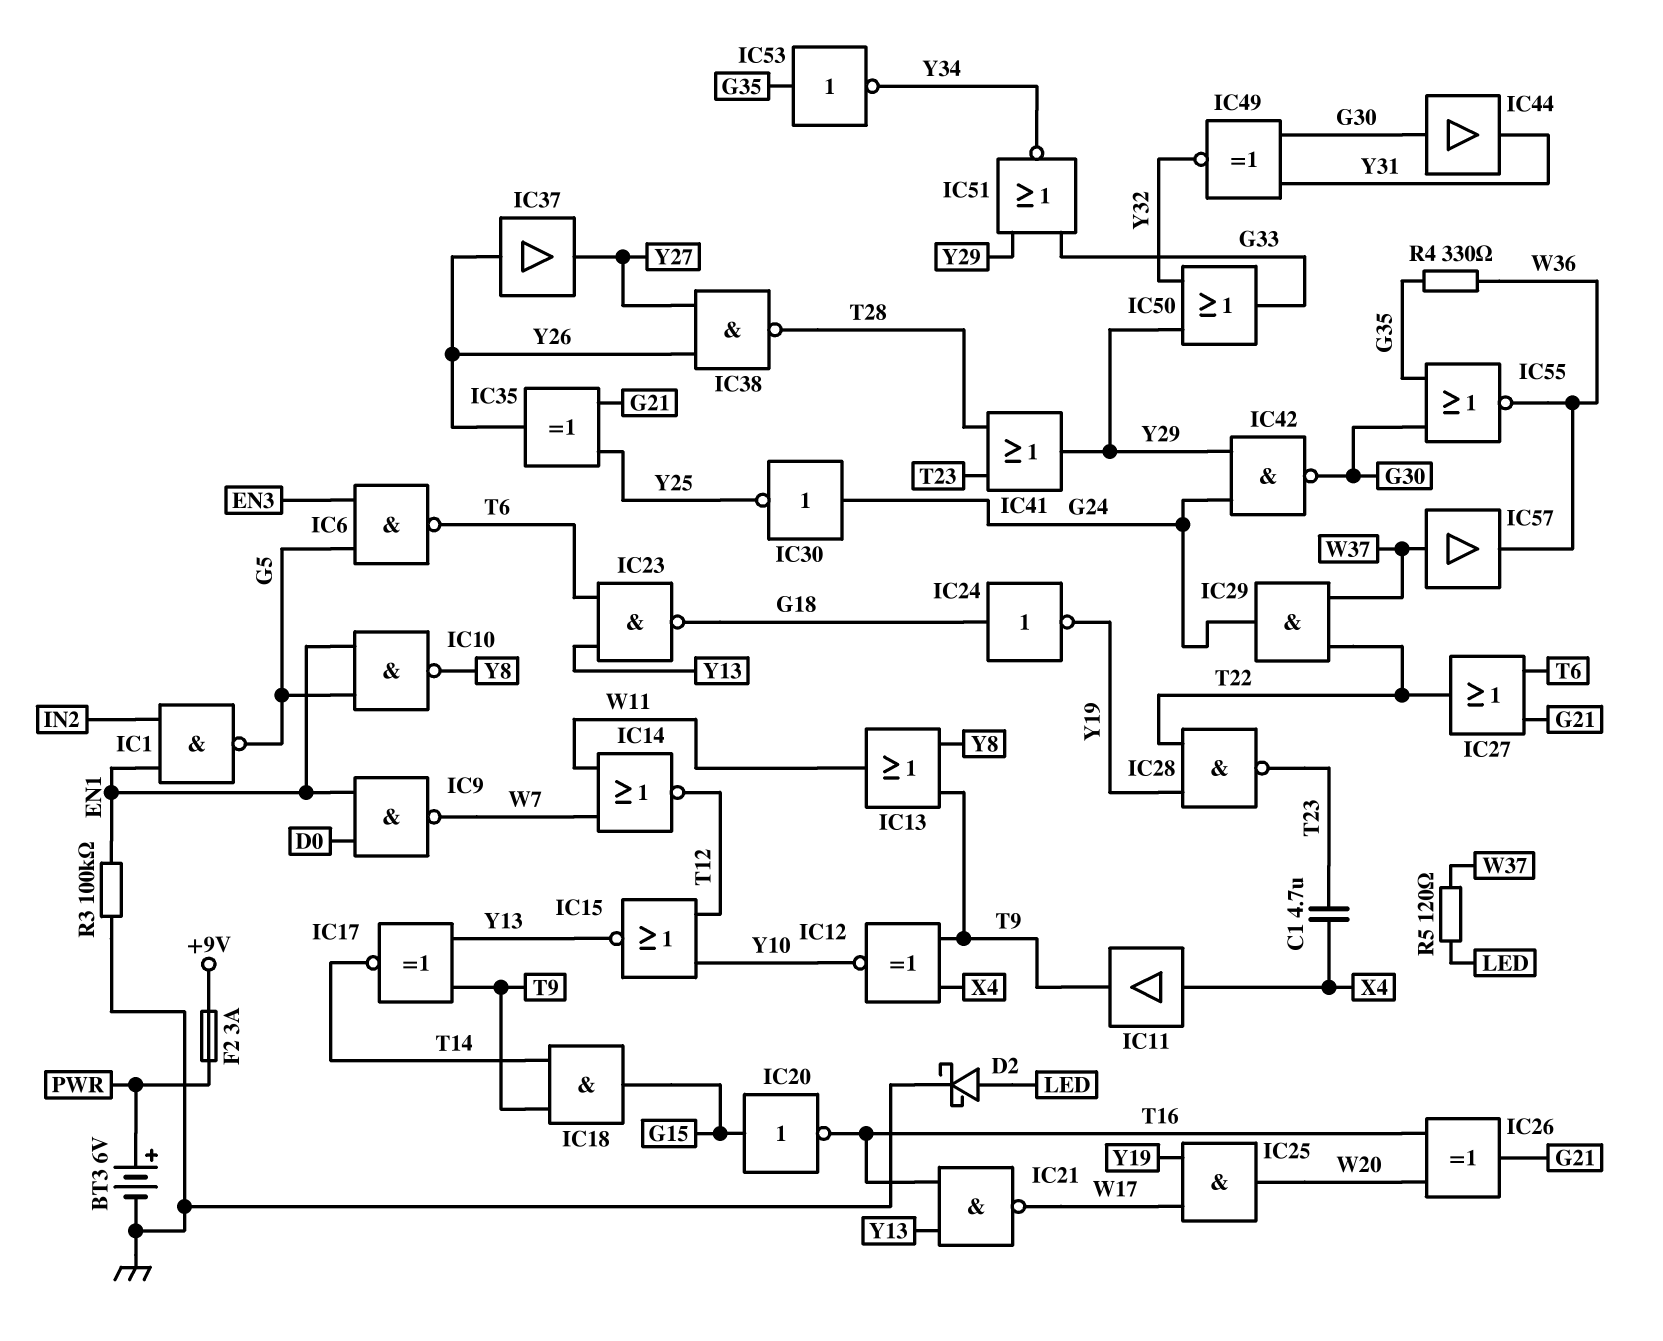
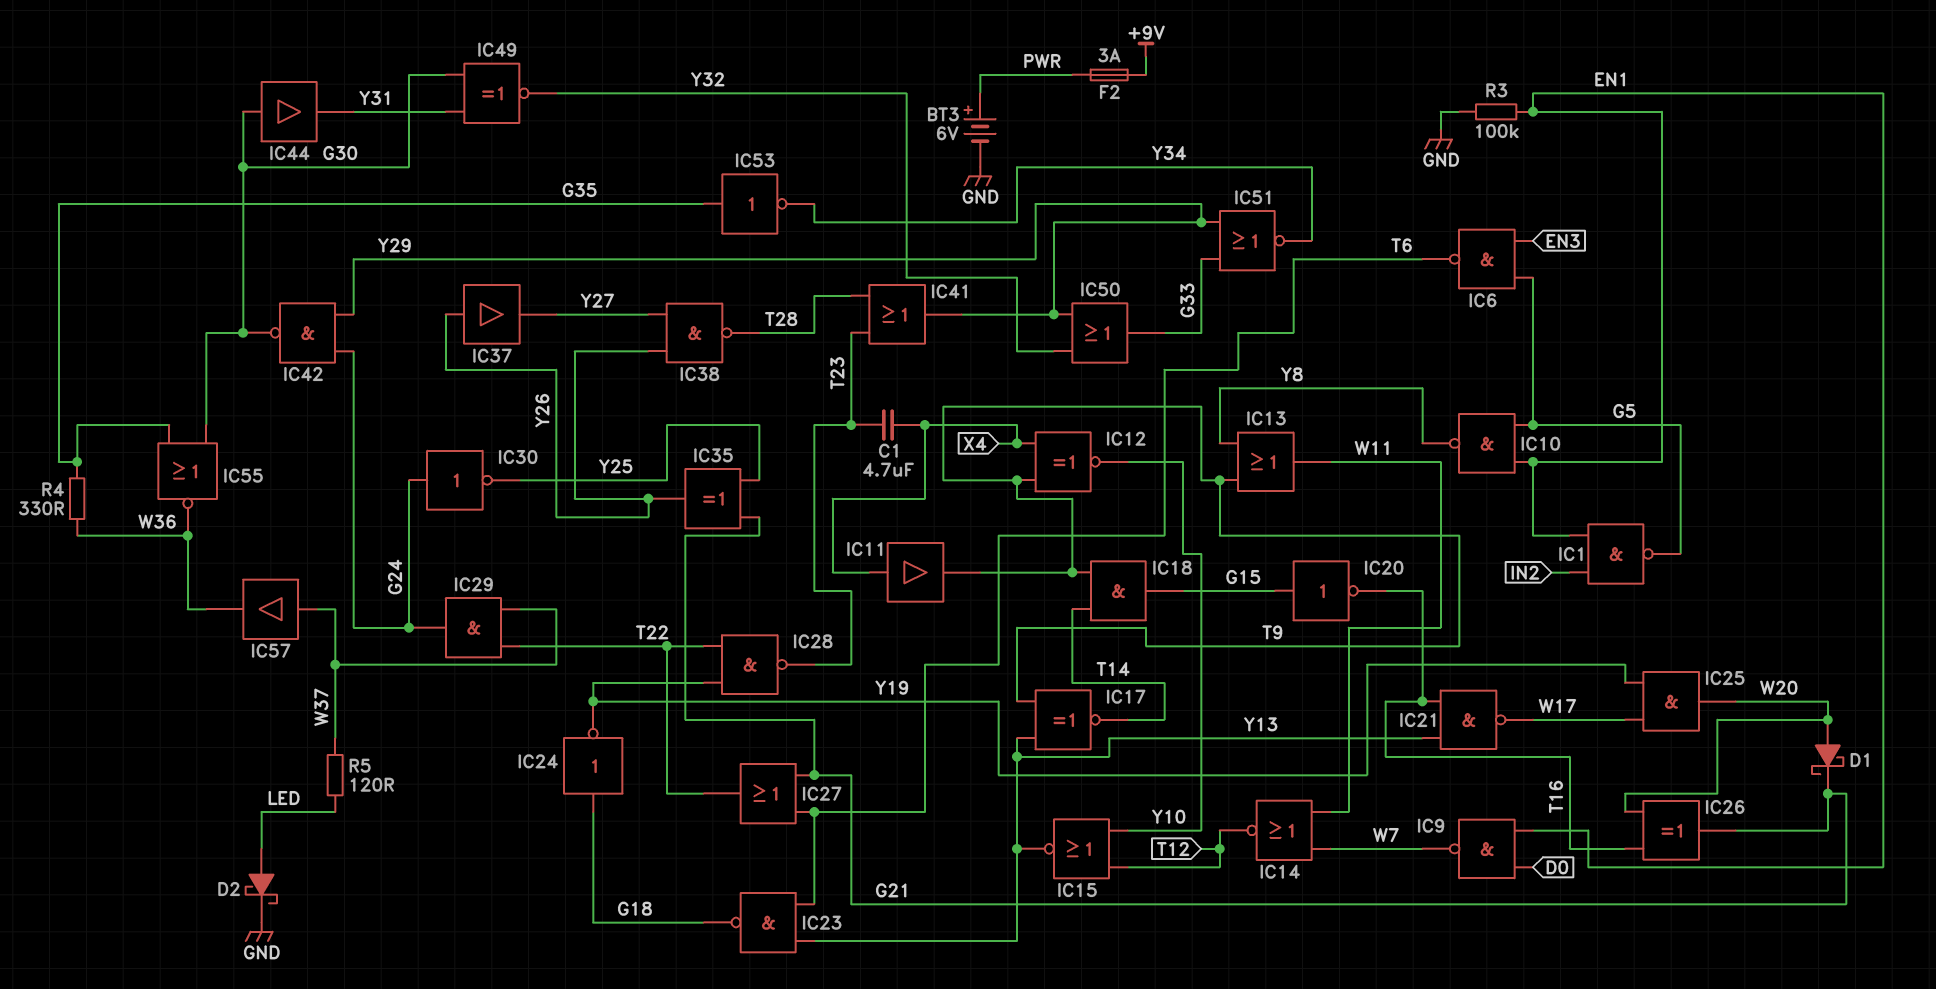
D1: none -> schottky (A W20, K G21)

